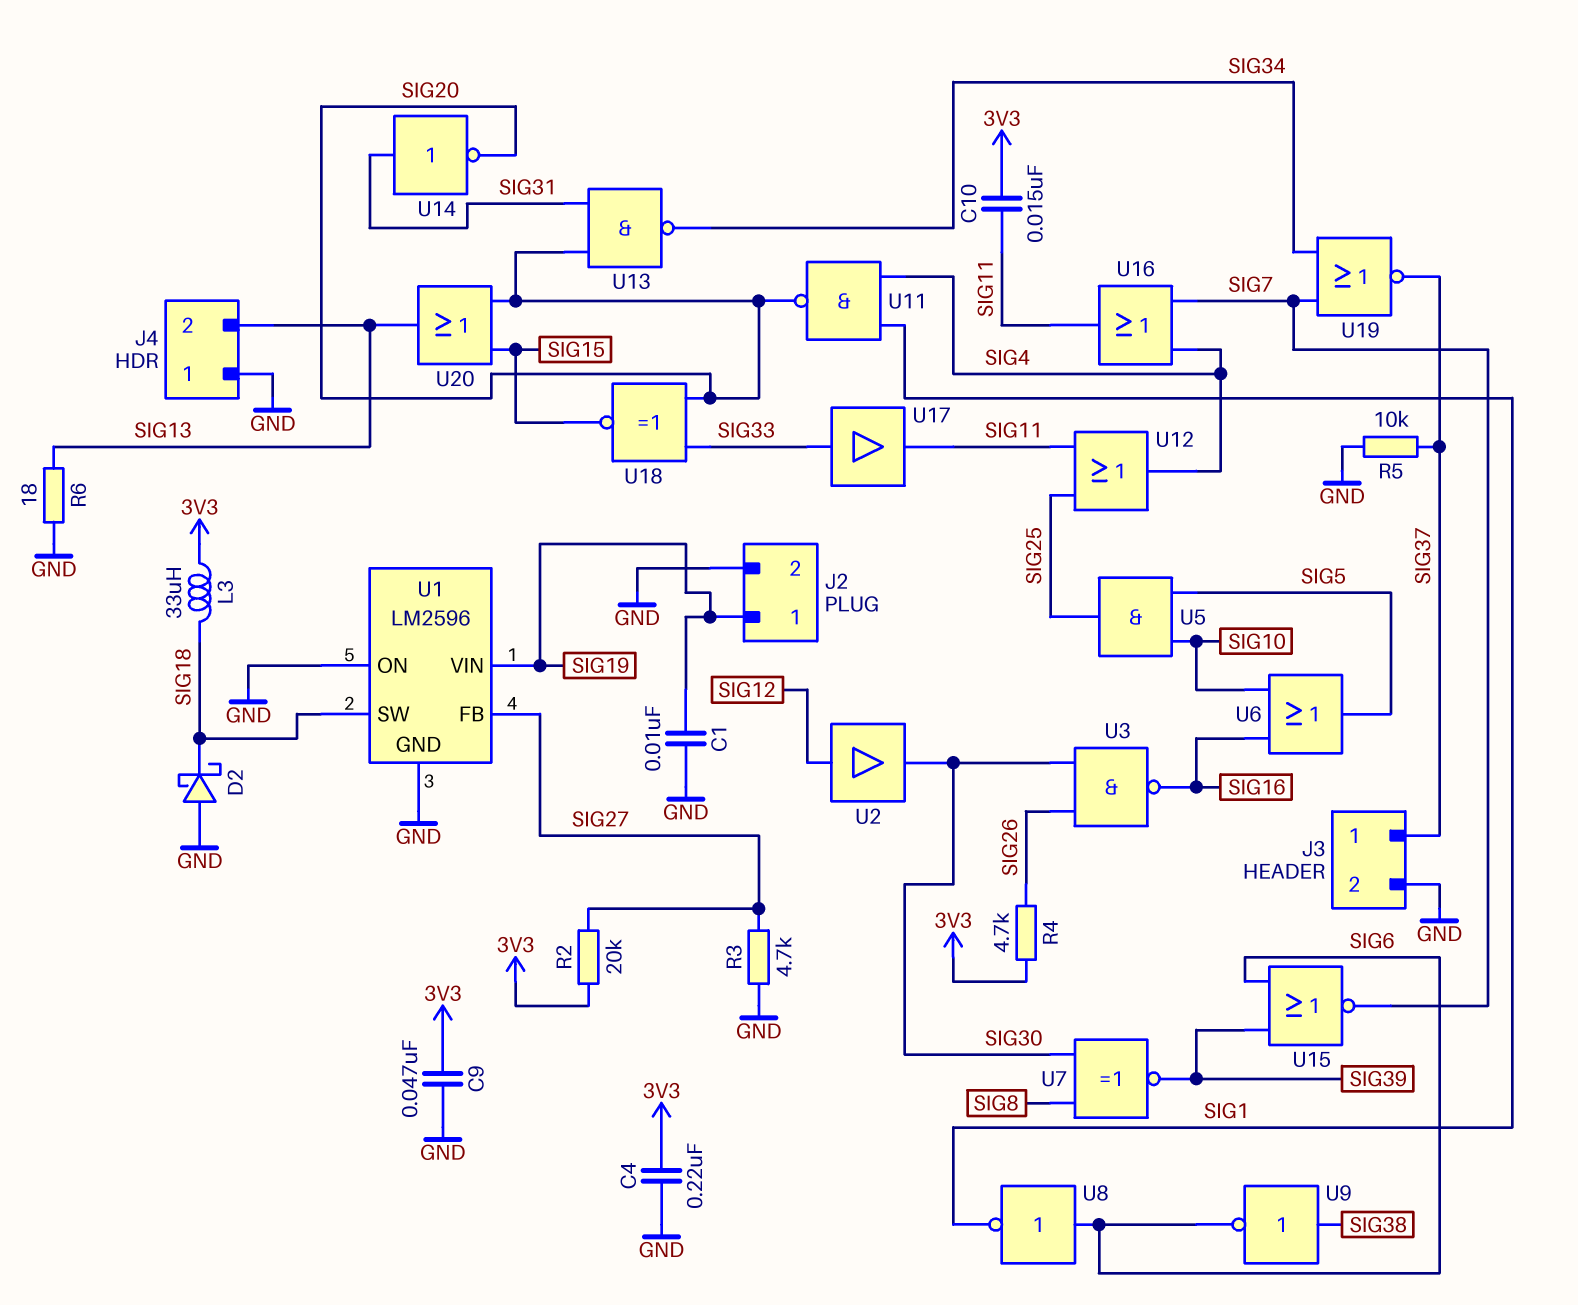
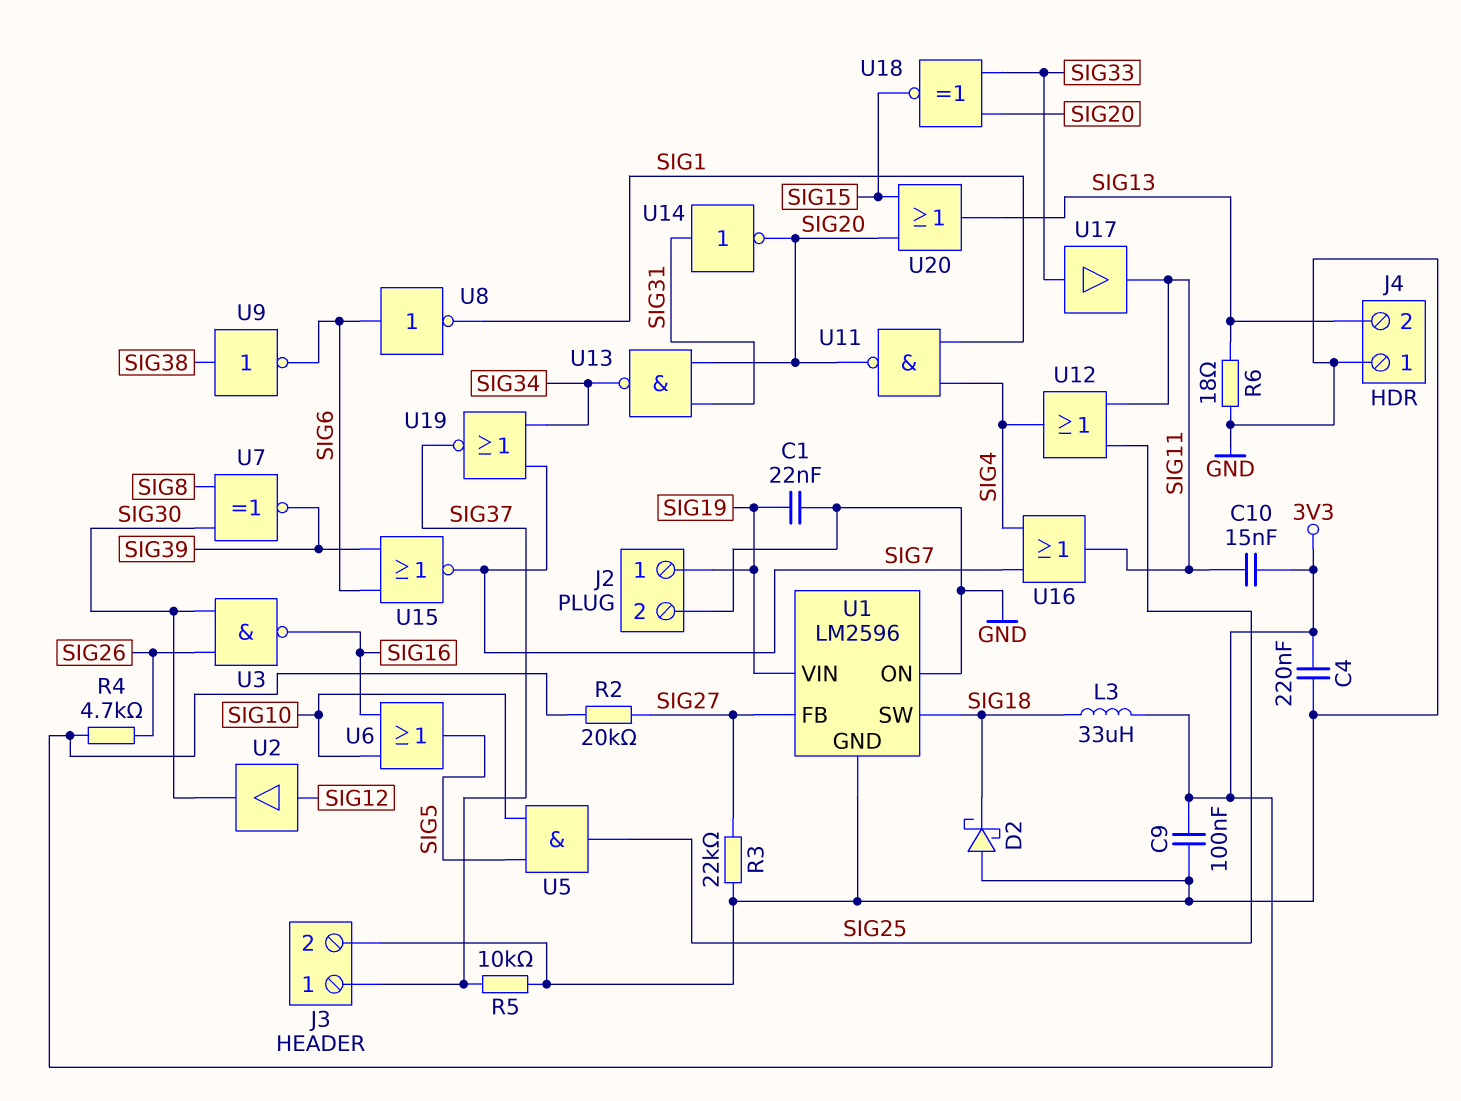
C1: 10nF (GND, SIG19) -> 22nF (GND, SIG19)
C9: 47nF (3V3, GND) -> 100nF (3V3, GND)
R3: 4.7k (GND, SIG27) -> 22k (GND, SIG27)

